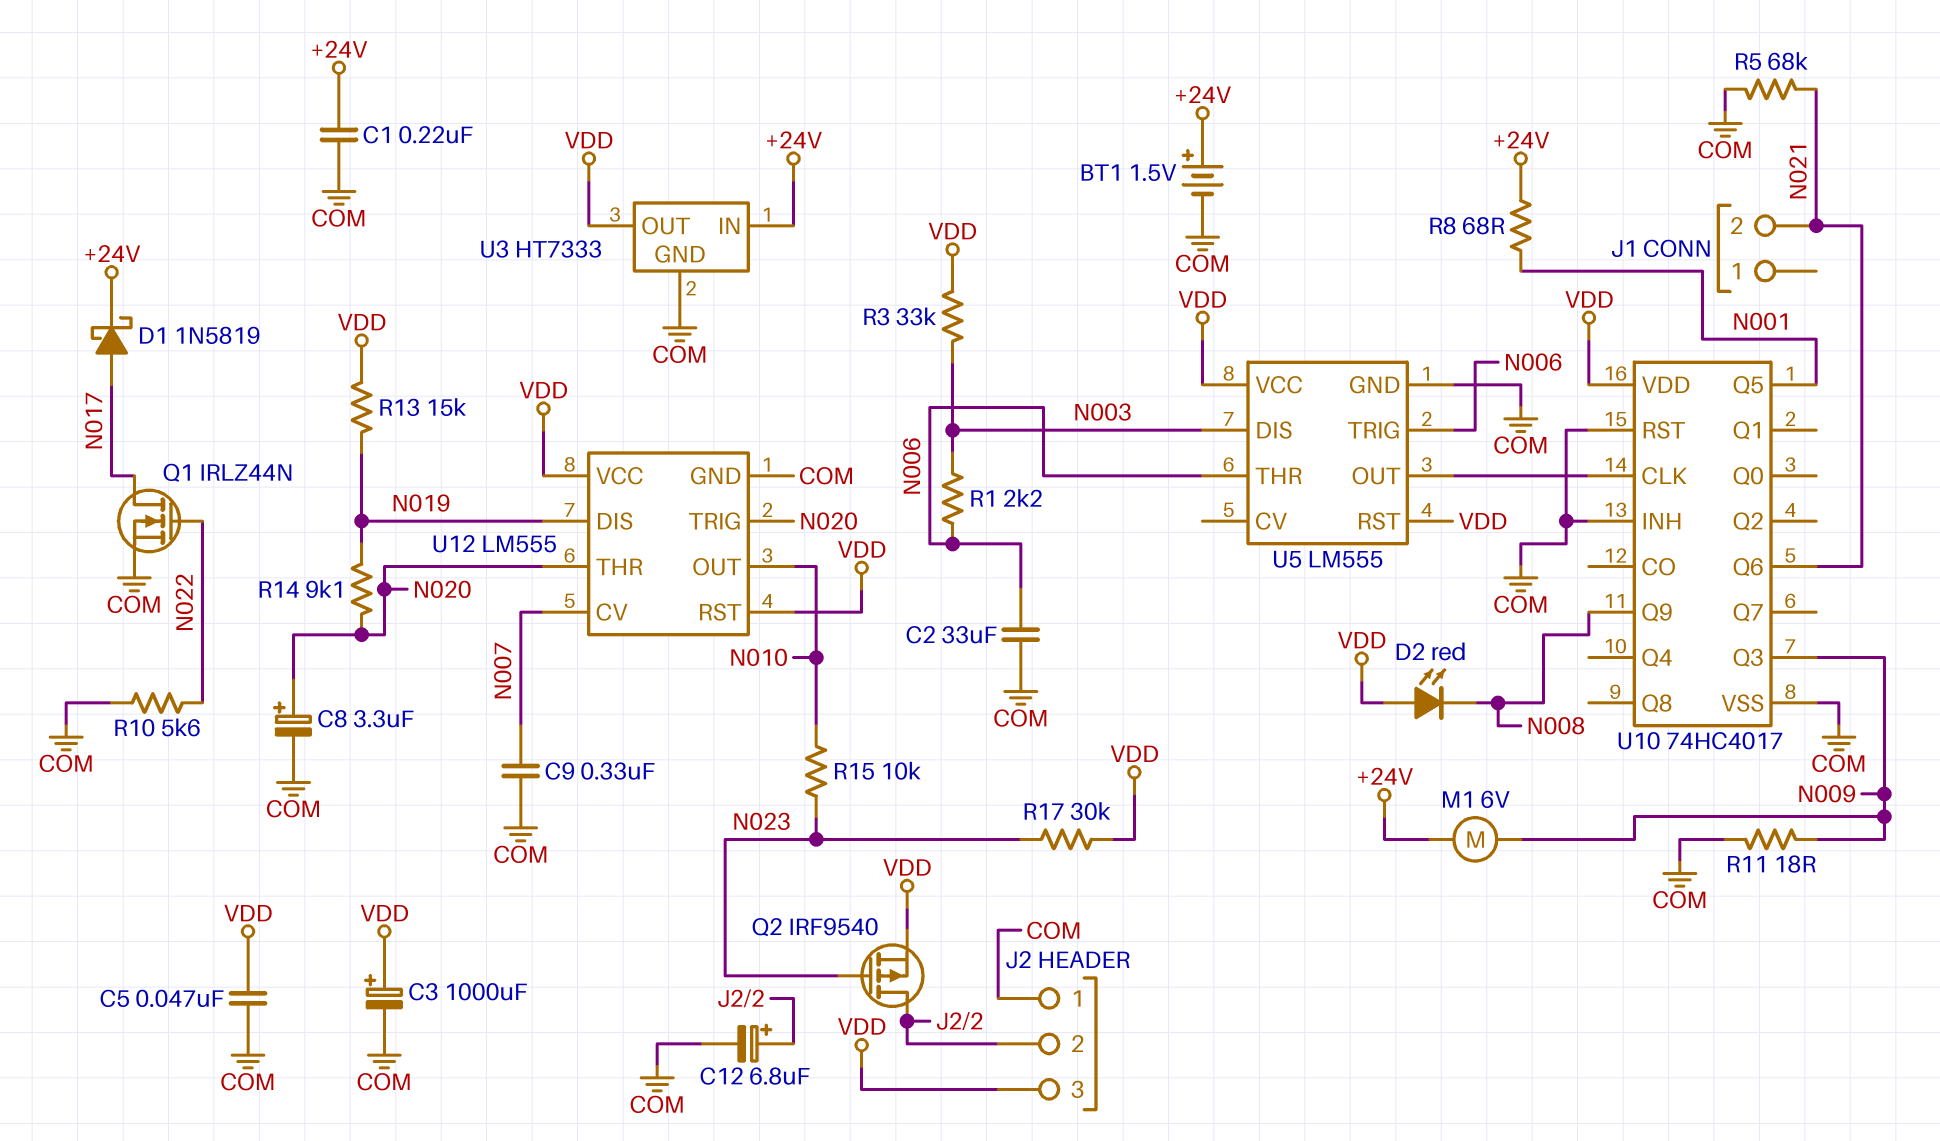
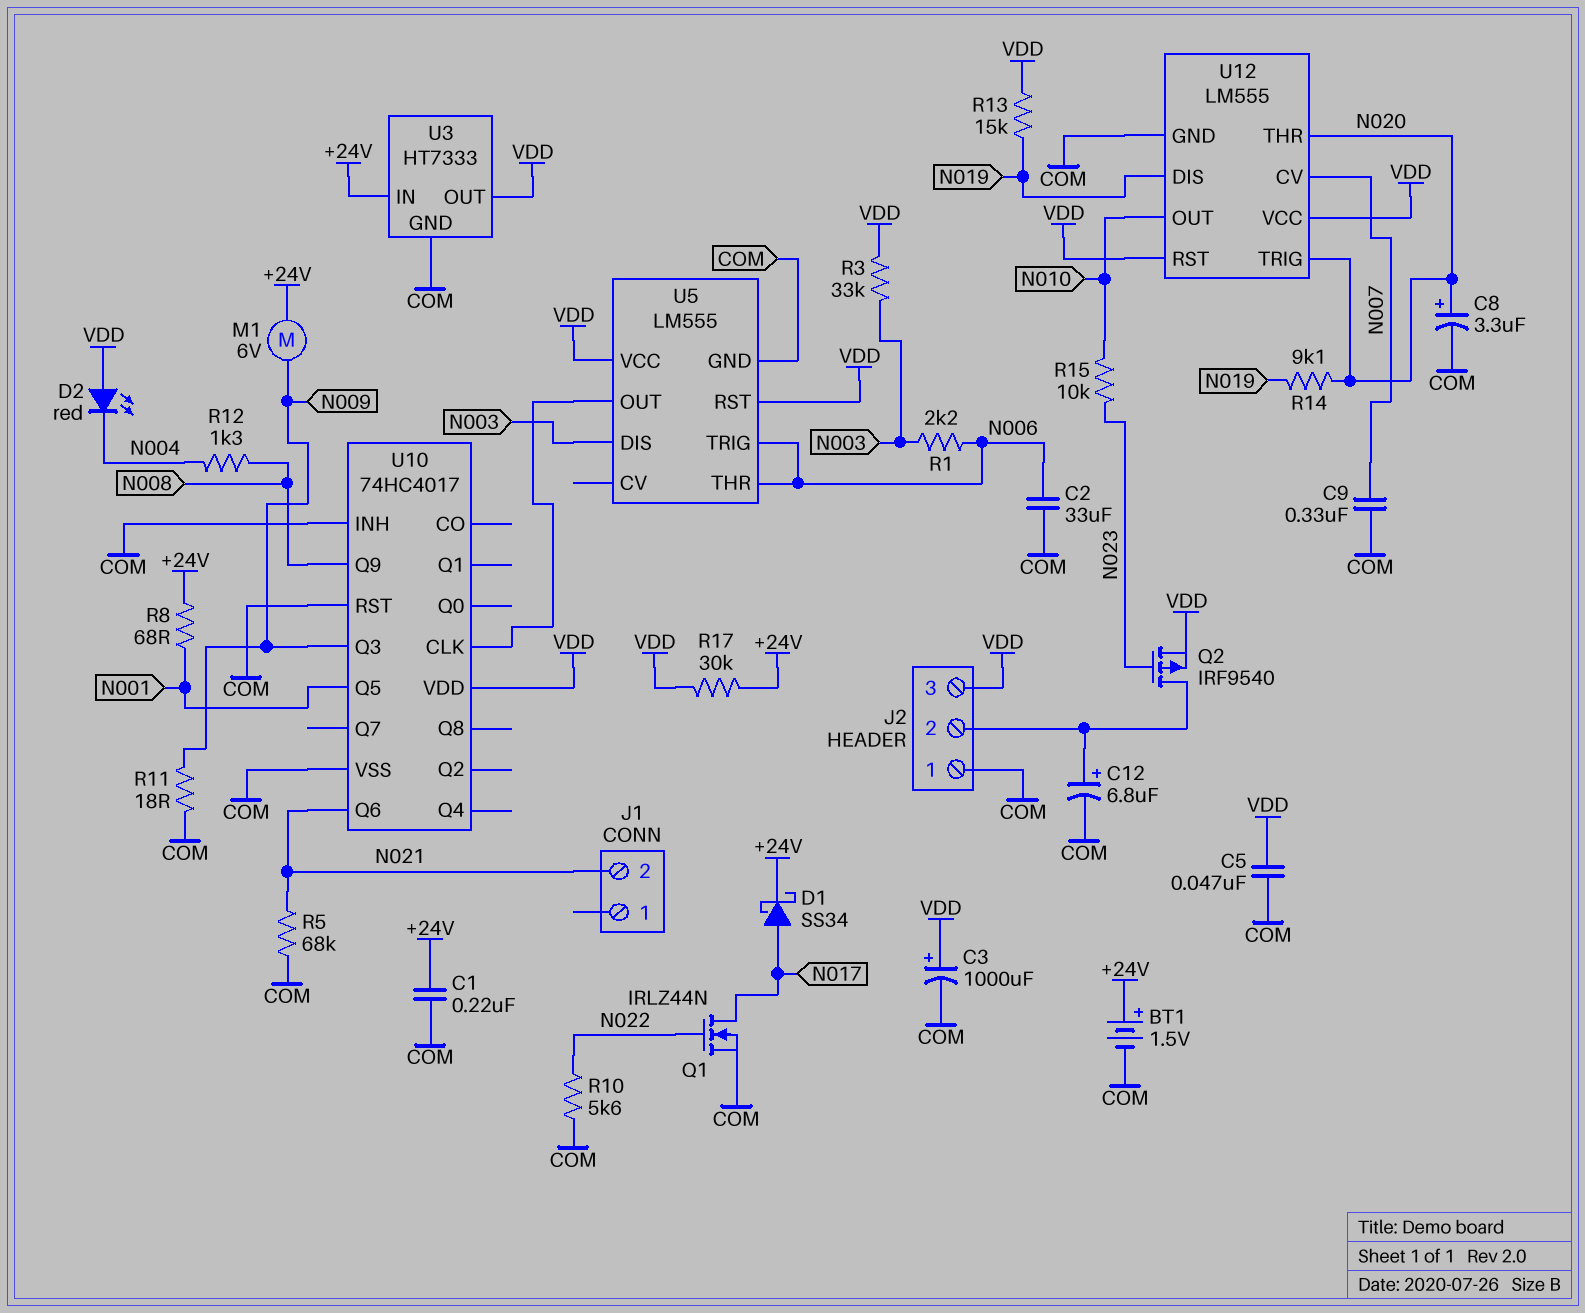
D1: schottky 1N5819 (A N017, K +24V) -> schottky SS34 (A N017, K +24V)
D2: LED red (A VDD, K N008) -> LED red (A VDD, K N004)
R12: none -> 1.3k (N004, N008)
R17: 30k (N023, VDD) -> 30k (+24V, VDD)

